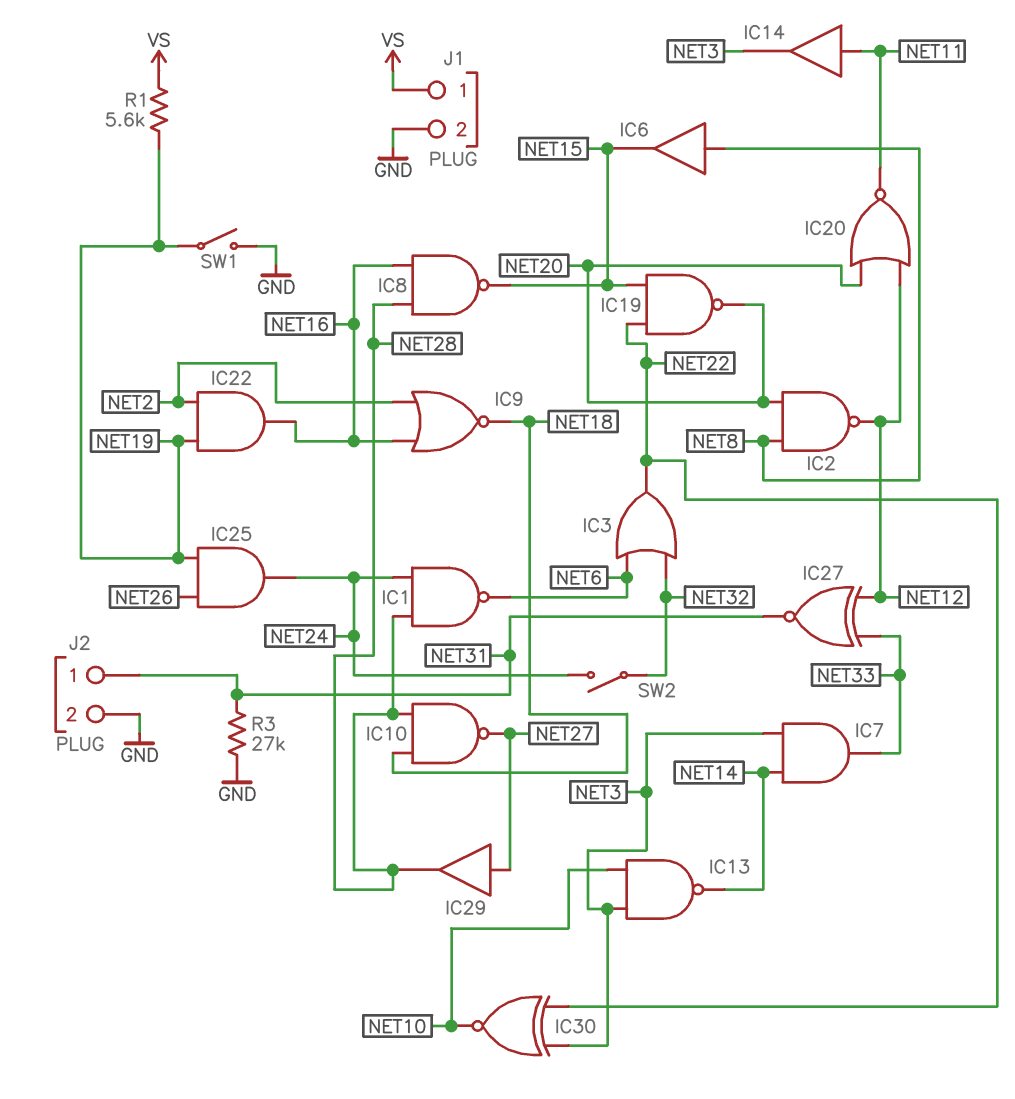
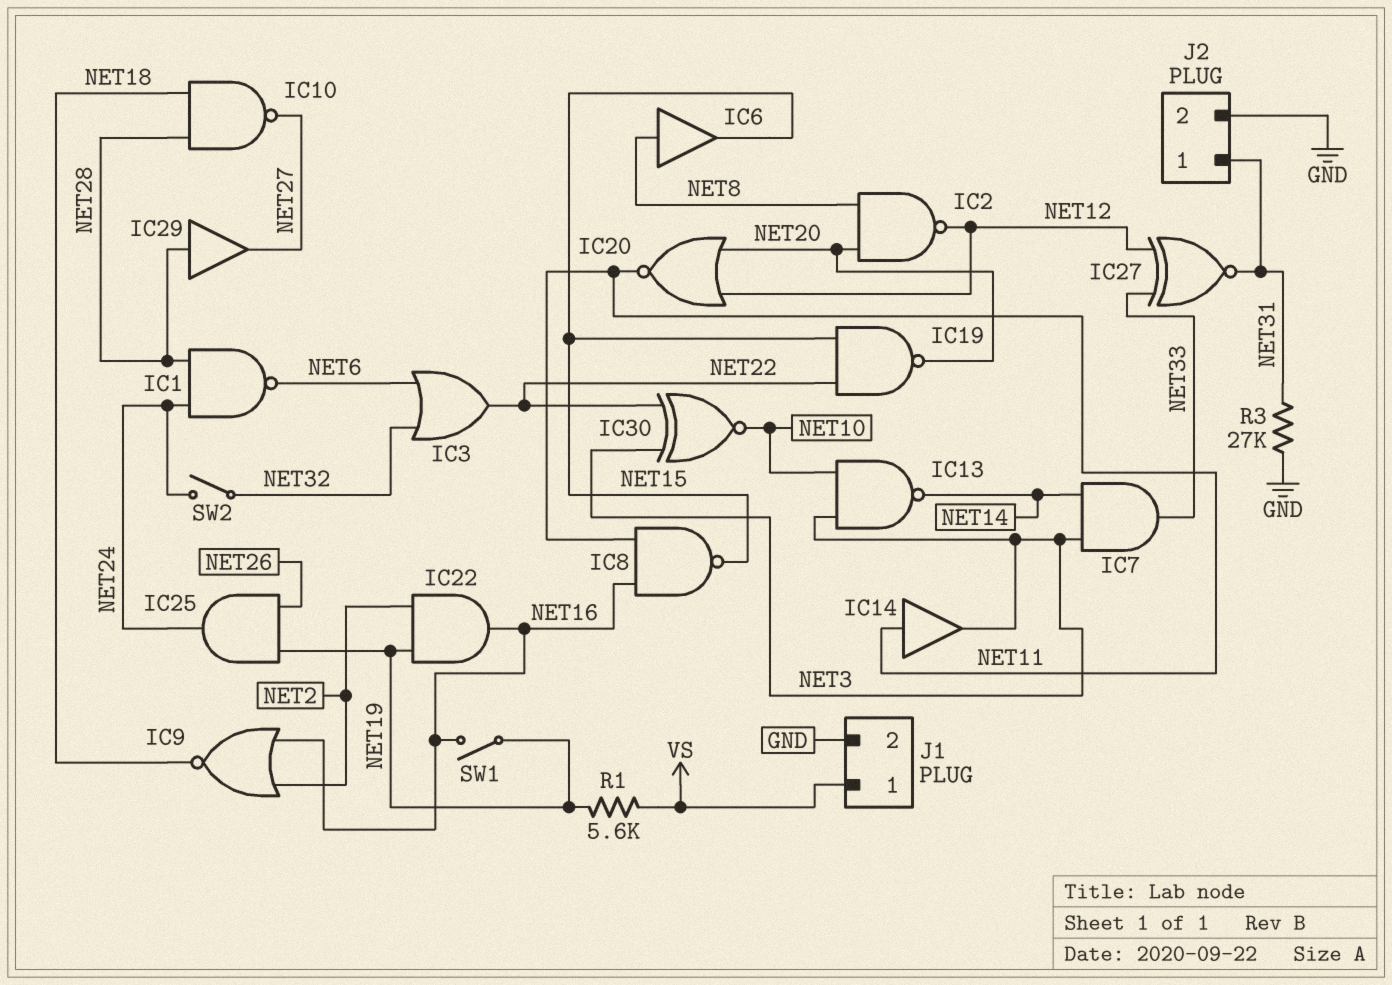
IC8: NAND (in NET16, in NET28, out NET15) -> NAND (in NET11, in NET16, out NET15)
IC29: buffer (in NET27, out NET28) -> buffer (in NET28, out NET27)
SW1: switch (GND, NET19) -> switch (NET16, NET19)

